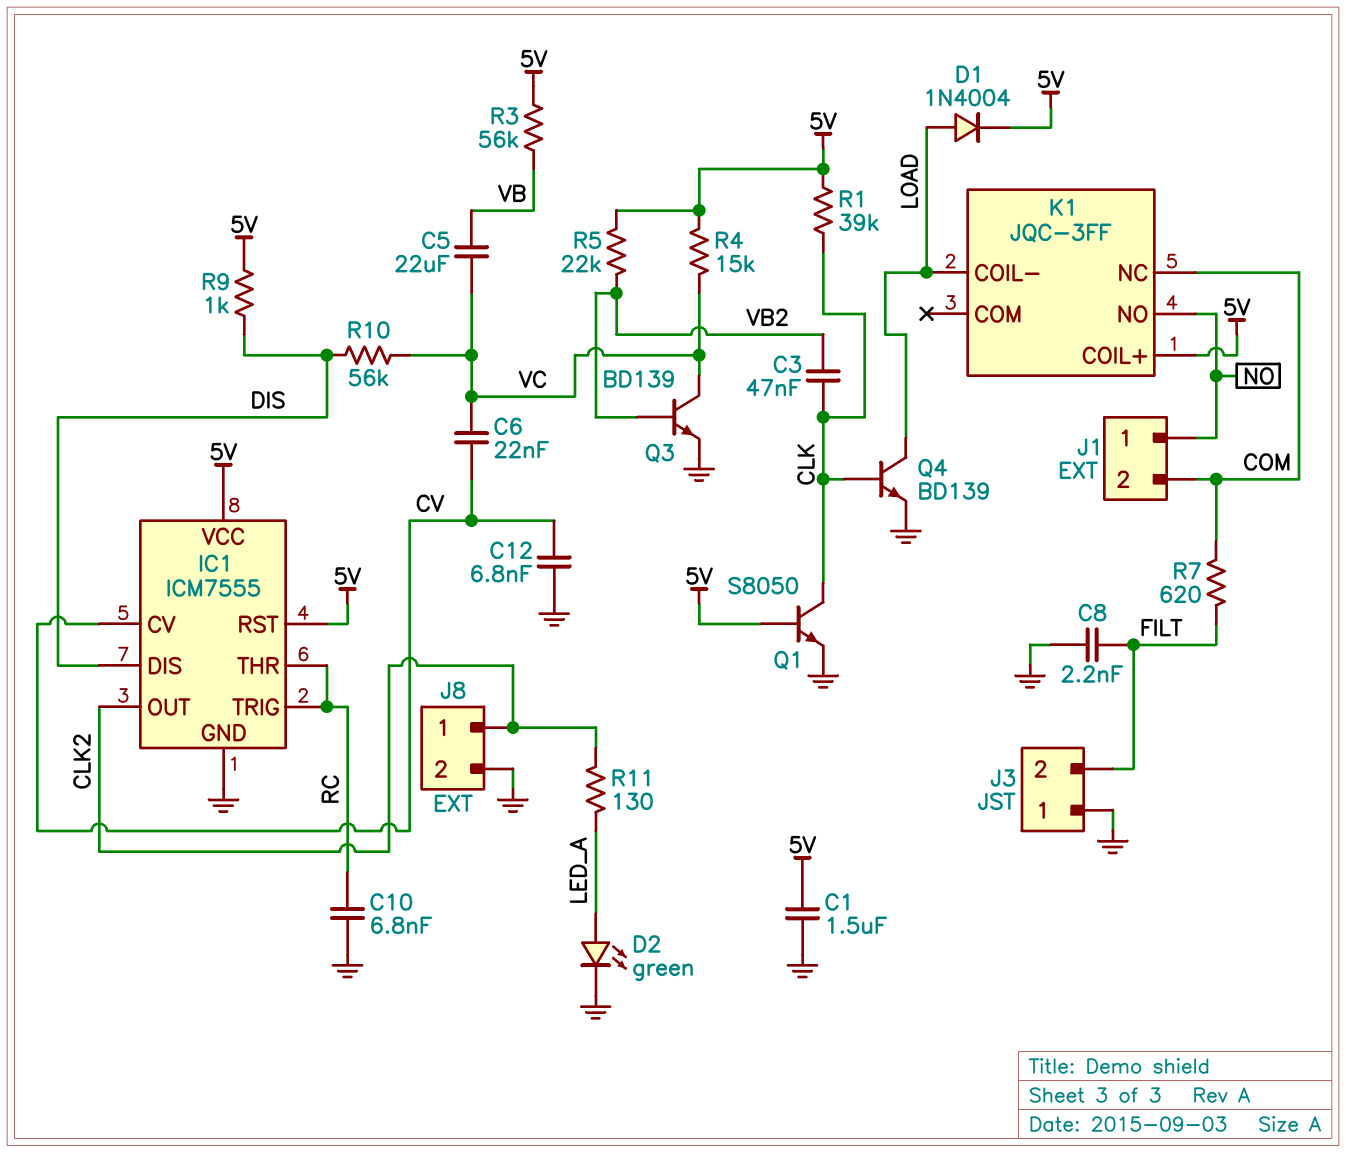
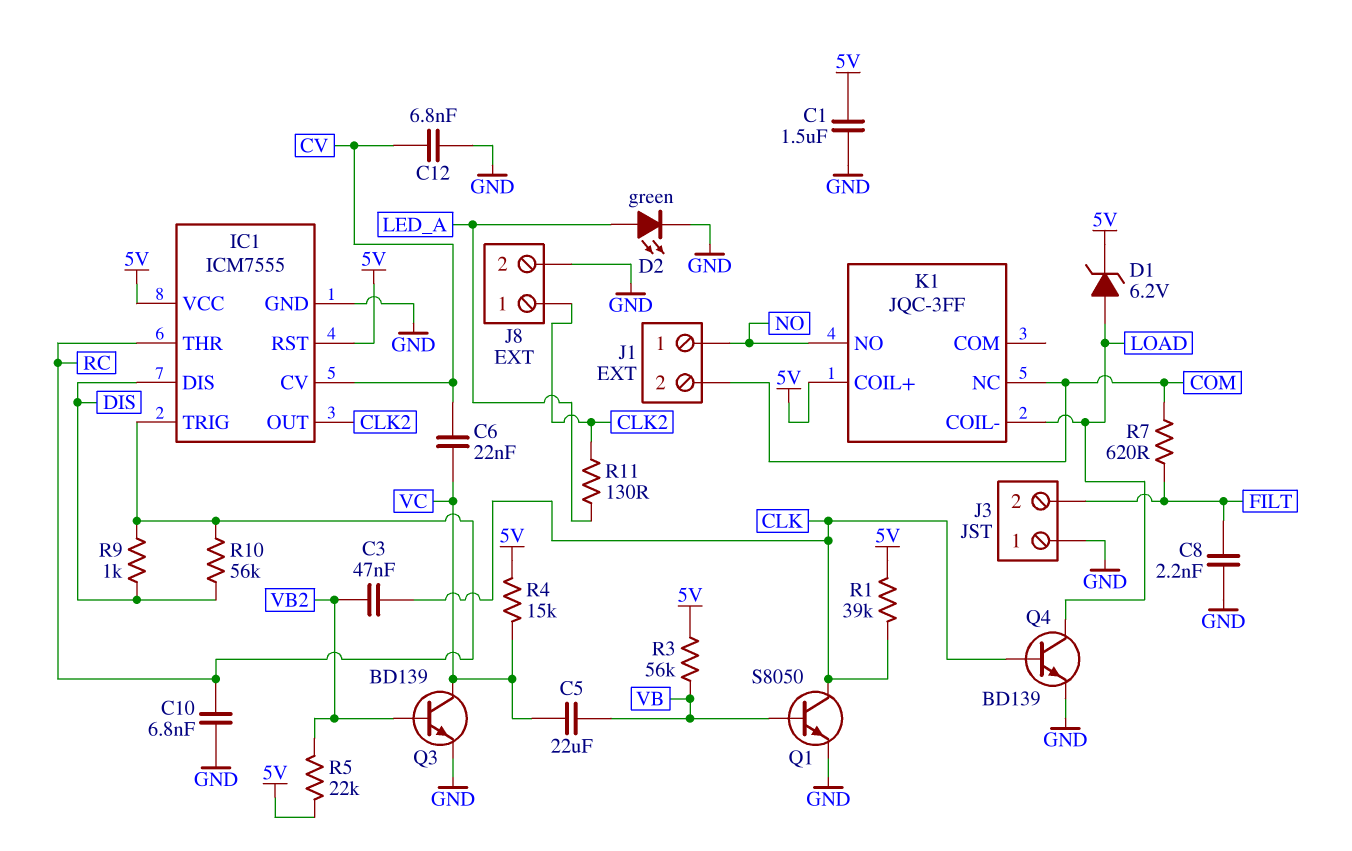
D1: diode 1N4004 (A LOAD, K 5V) -> zener 6.2V (A LOAD, K 5V)
Q1: NPN S8050 (B 5V, C CLK, E GND) -> NPN S8050 (B VB, C CLK, E GND)
R9: 1k (5V, DIS) -> 1k (DIS, RC)
R10: 56k (DIS, VC) -> 56k (DIS, RC)

